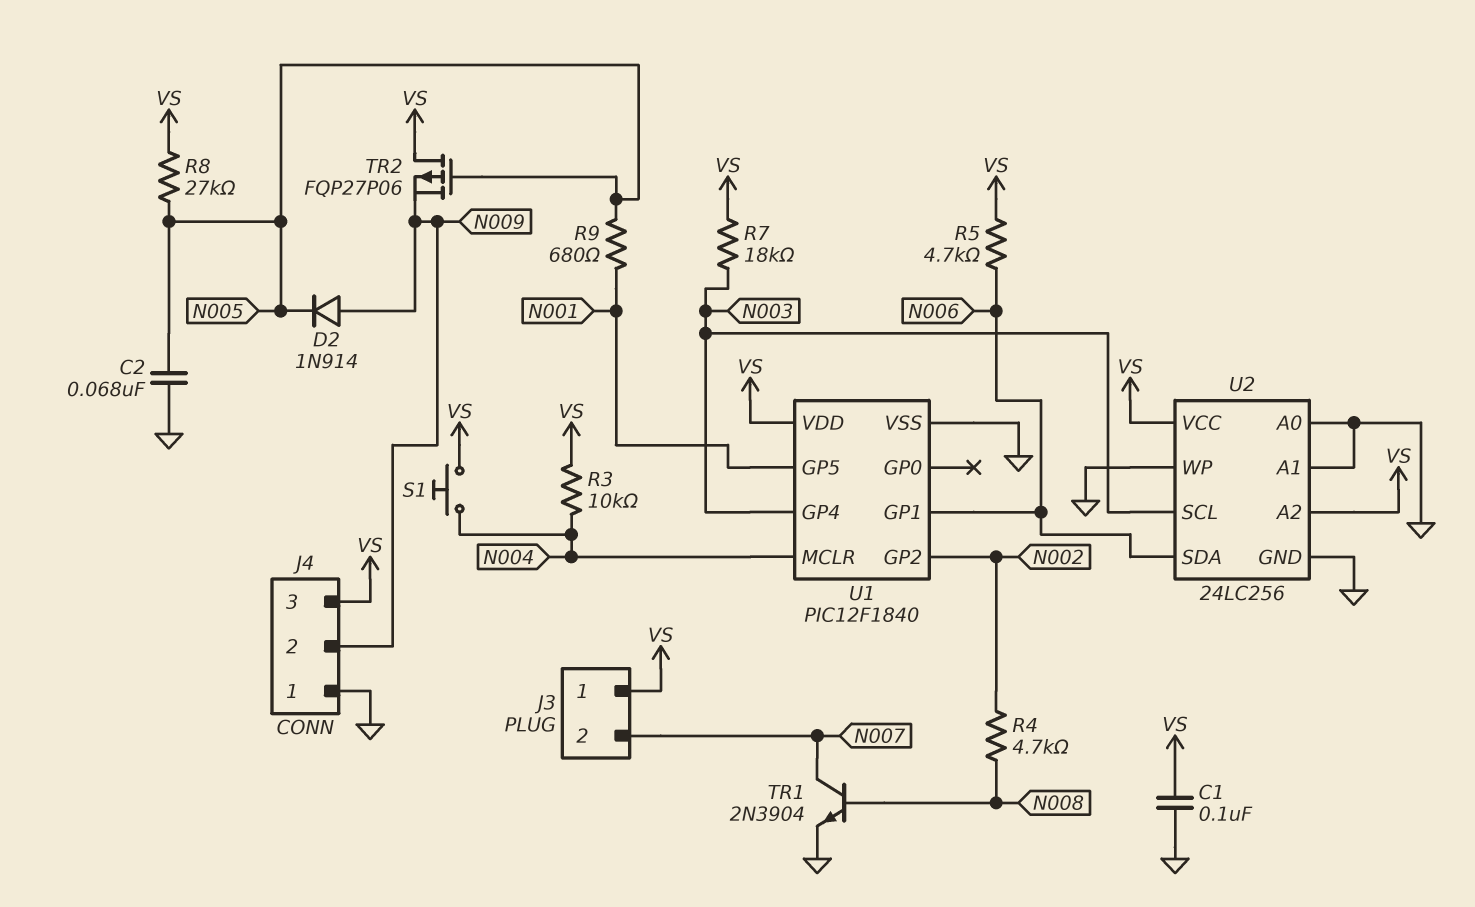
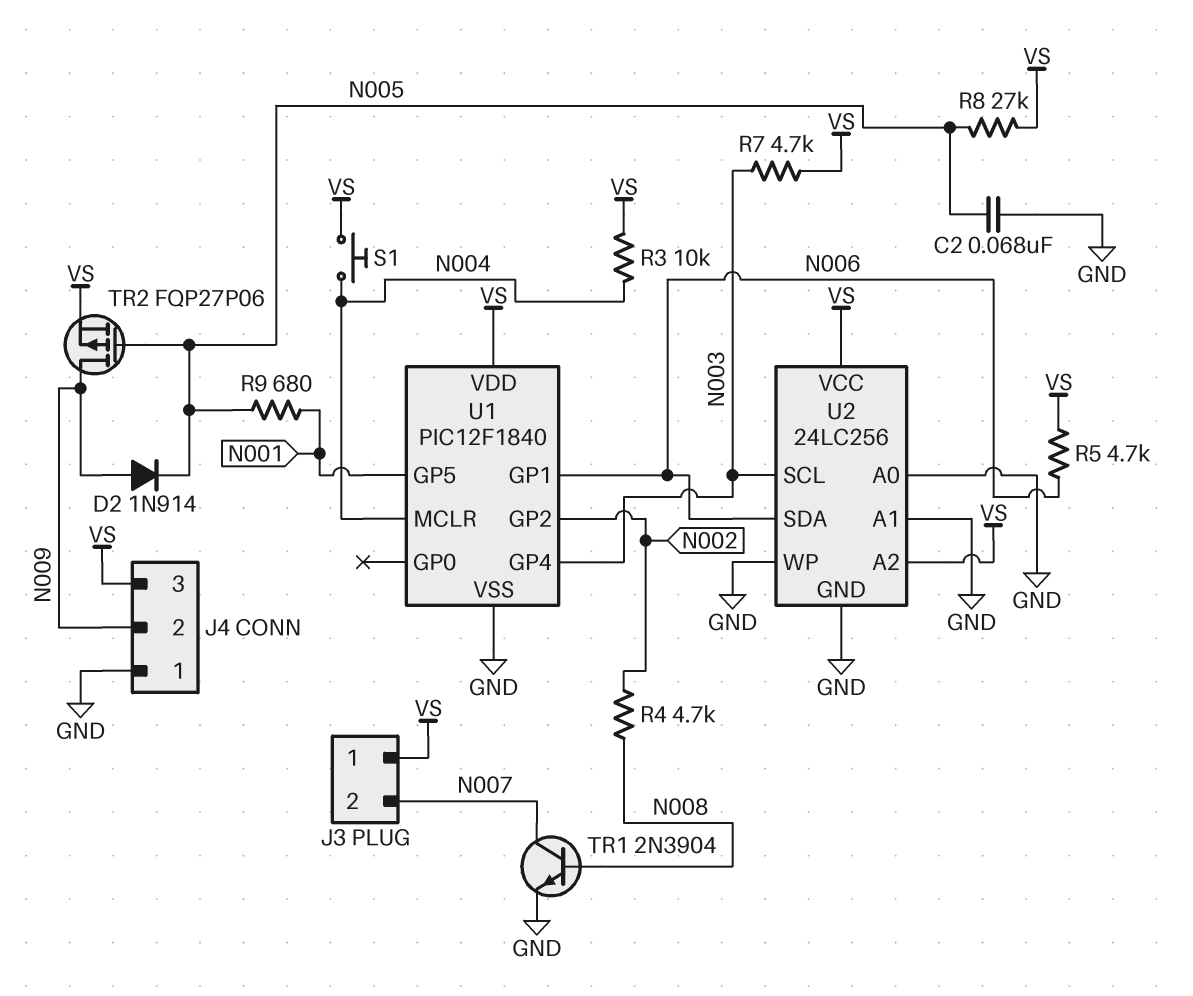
C1: 100nF (GND, VS) -> none
R7: 18k (N003, VS) -> 4.7k (N003, VS)
TR2: PMOS FQP27P06 (G N005, D VS, S N009) -> PMOS FQP27P06 (G N005, D N009, S VS)

